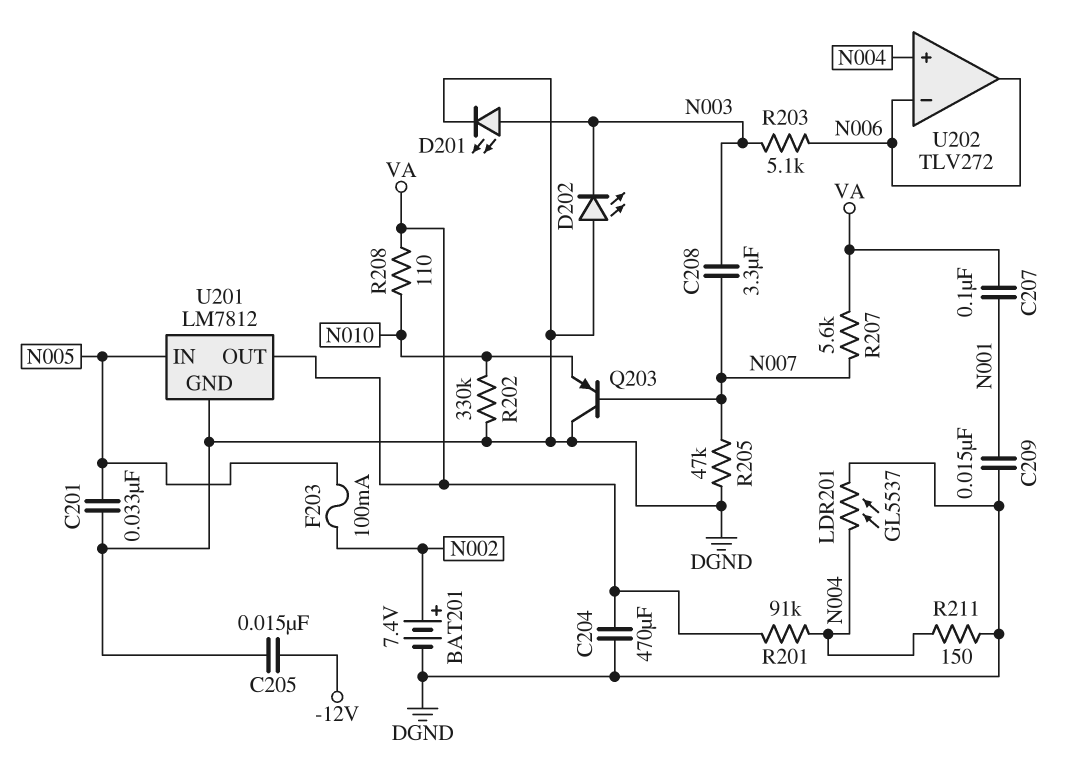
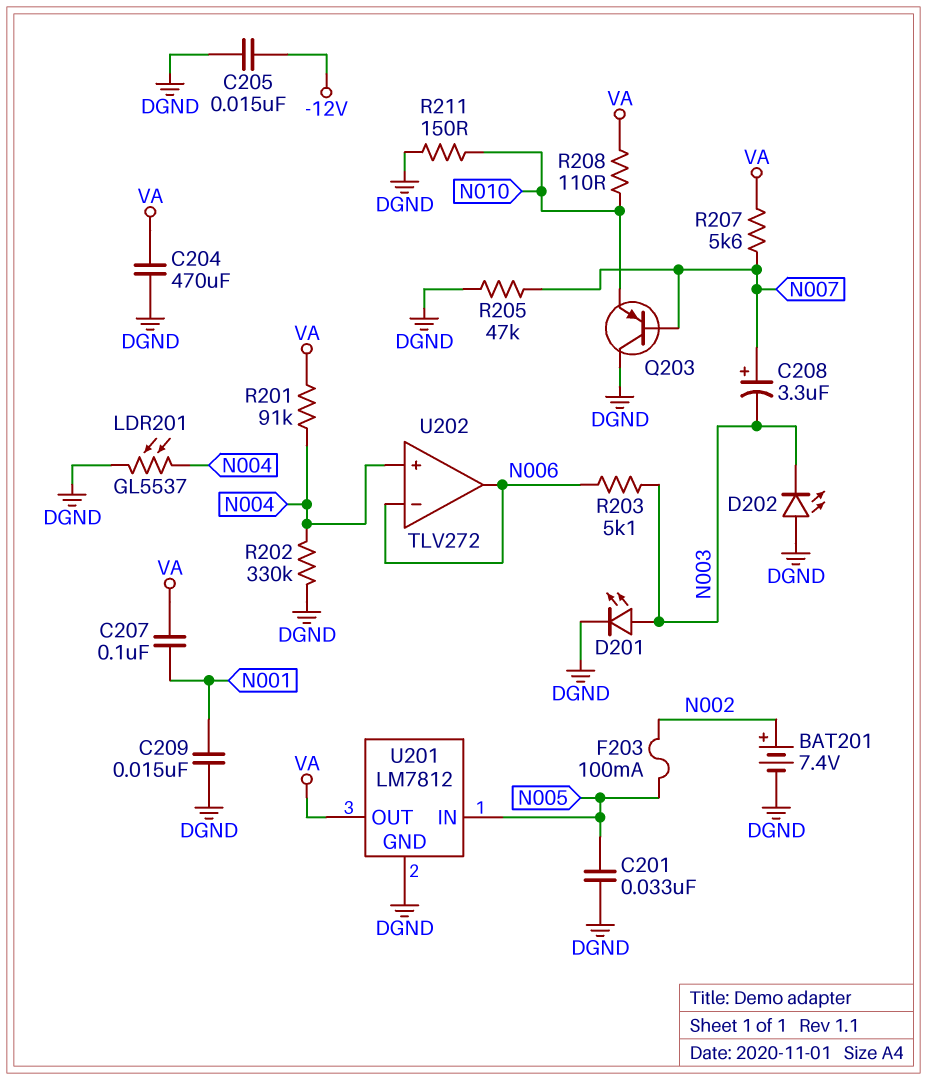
C208: 3.3uF (N003, N007) -> 3.3uF (plus N007, minus N003)
R202: 330k (DGND, N010) -> 330k (DGND, N004)
R211: 150 (DGND, N004) -> 150 (DGND, N010)

